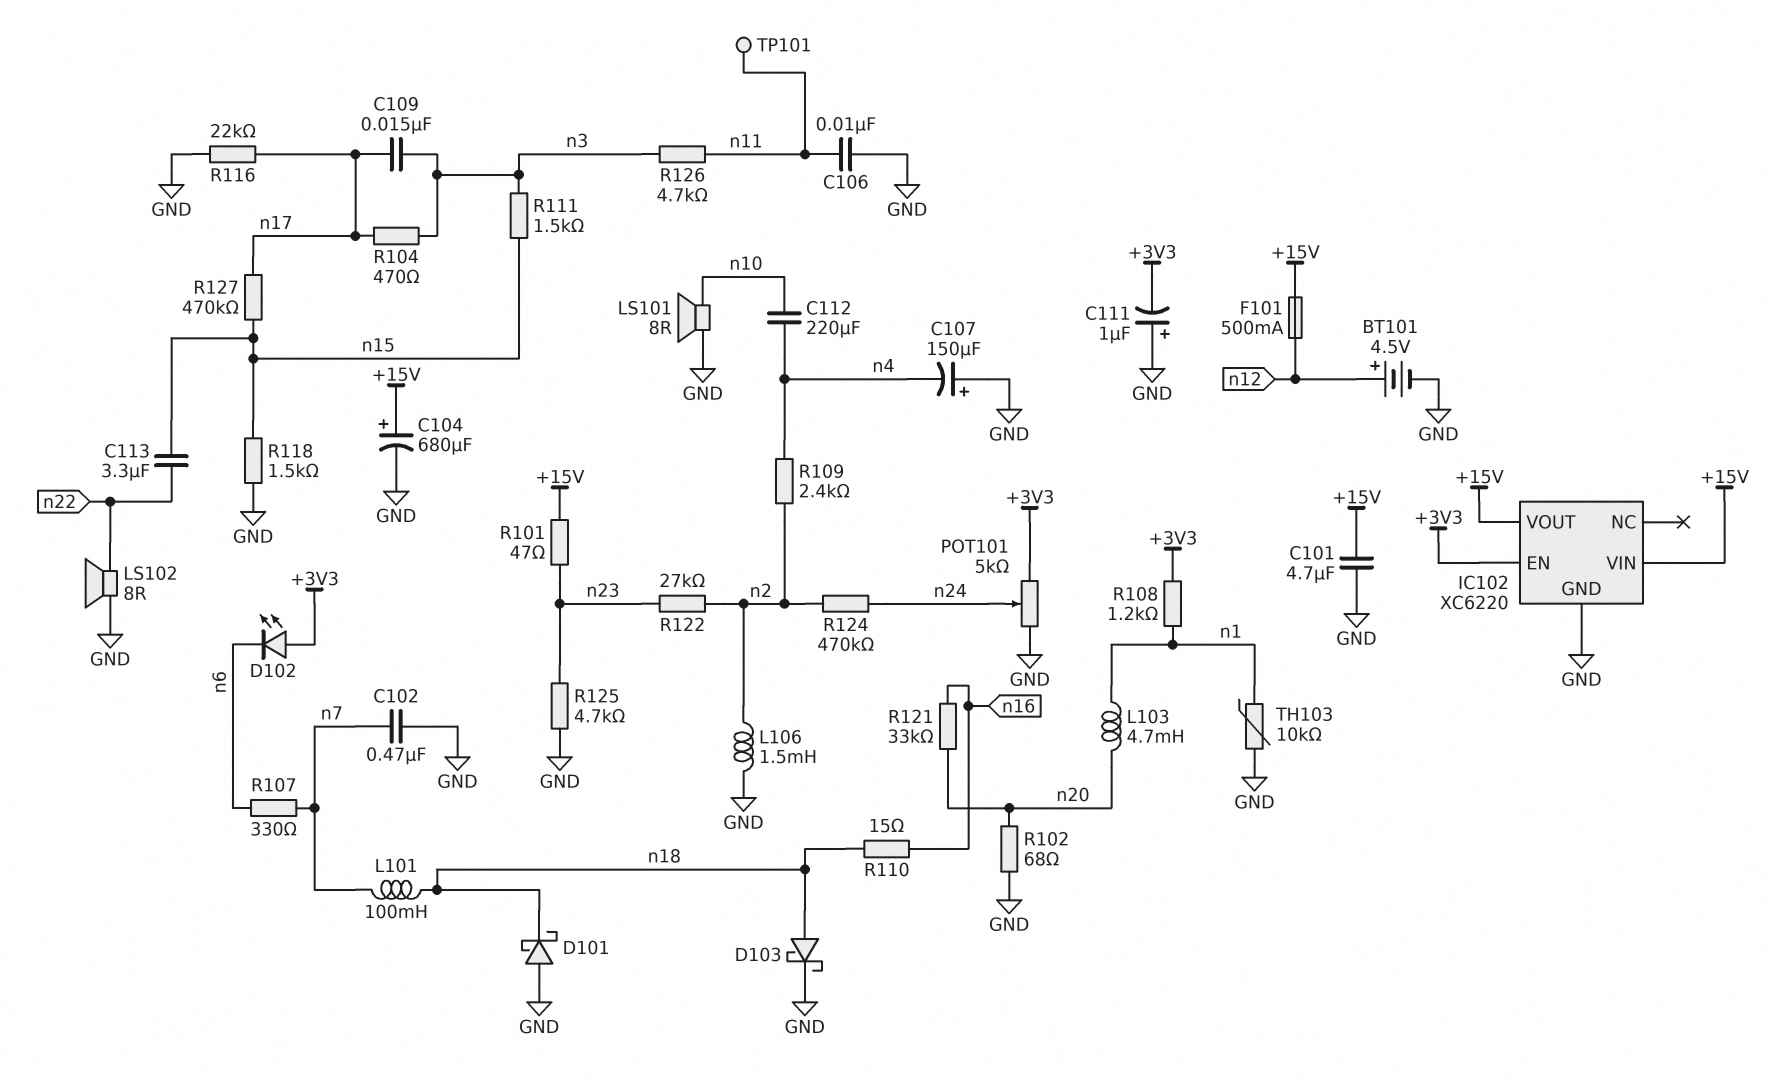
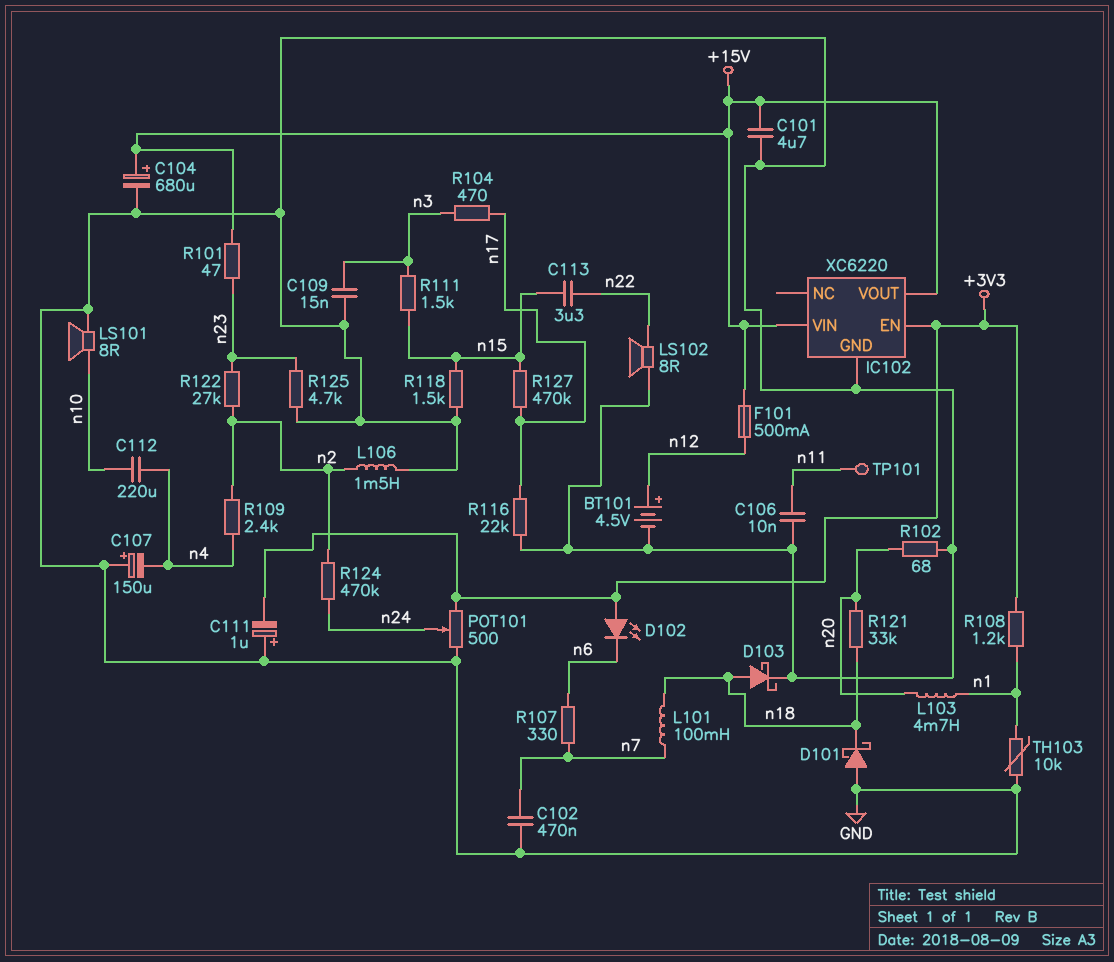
C109: 15nF (n3, n17) -> 15nF (GND, n3)
POT101: 5k (+3V3, GND, wiper n24) -> 500 (+3V3, GND, wiper n24)
R110: 15 (n16, n18) -> none
R121: 33k (n16, n20) -> 33k (n18, n20)
R126: 4.7k (n3, n11) -> none

